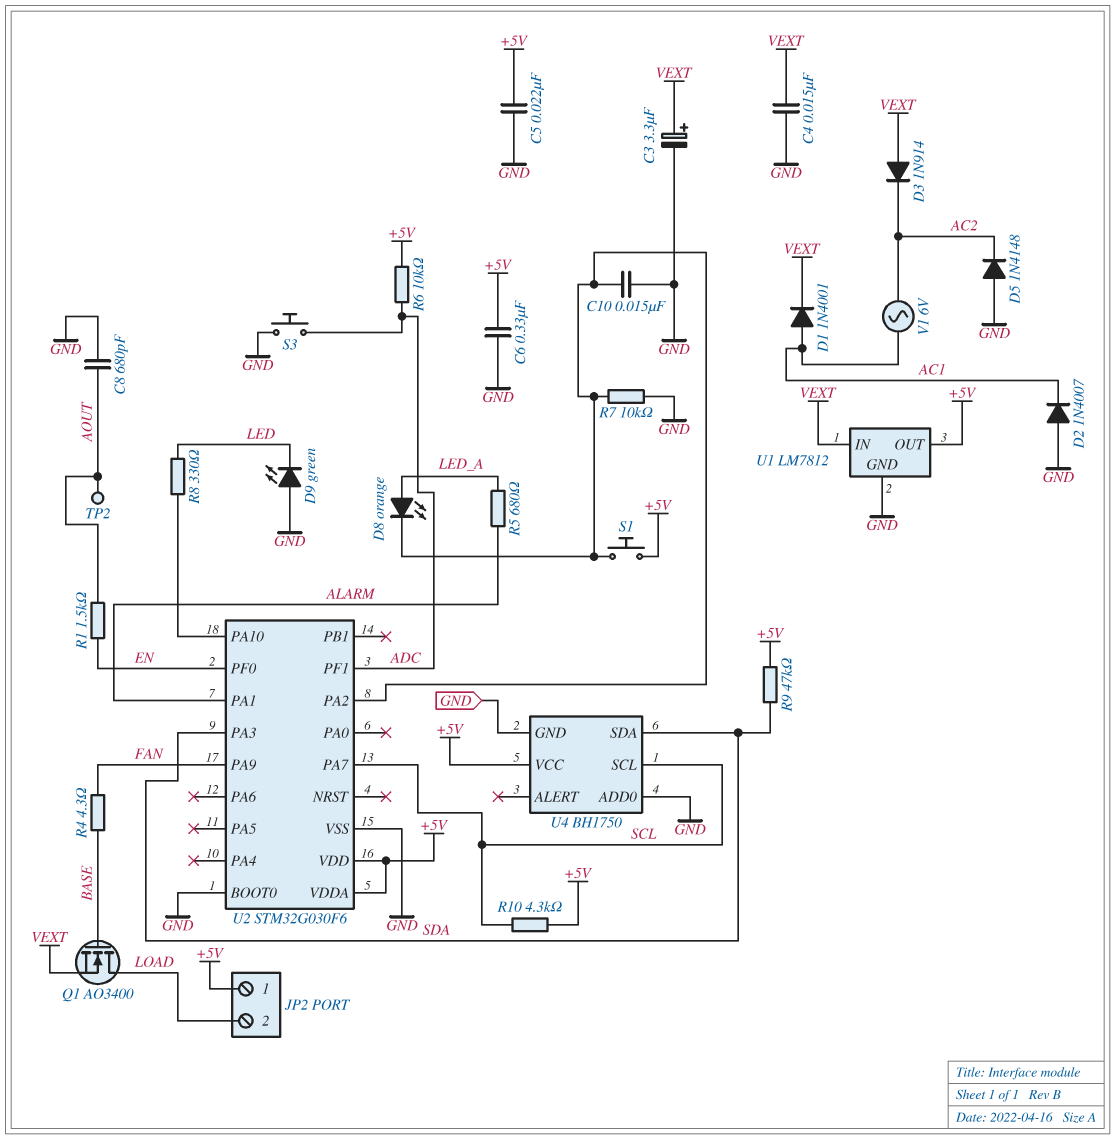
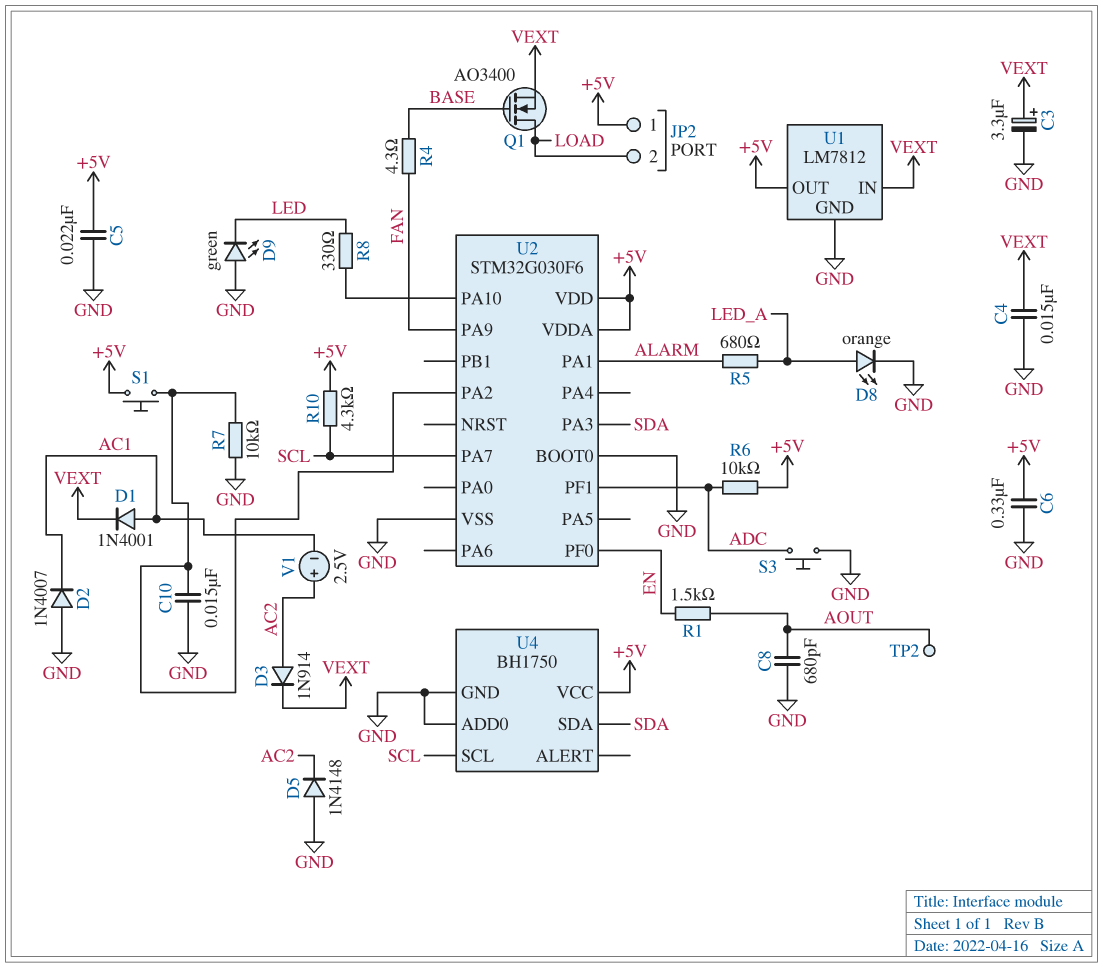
D3: diode 1N914 (A VEXT, K AC2) -> diode 1N914 (A AC2, K VEXT)
D8: LED orange (A LED_A, K U2/PA2) -> LED orange (A LED_A, K GND)
R9: 47k (+5V, SDA) -> none
V1: AC 6V (AC1, AC2) -> 2.5V (plus AC2, minus AC1)

